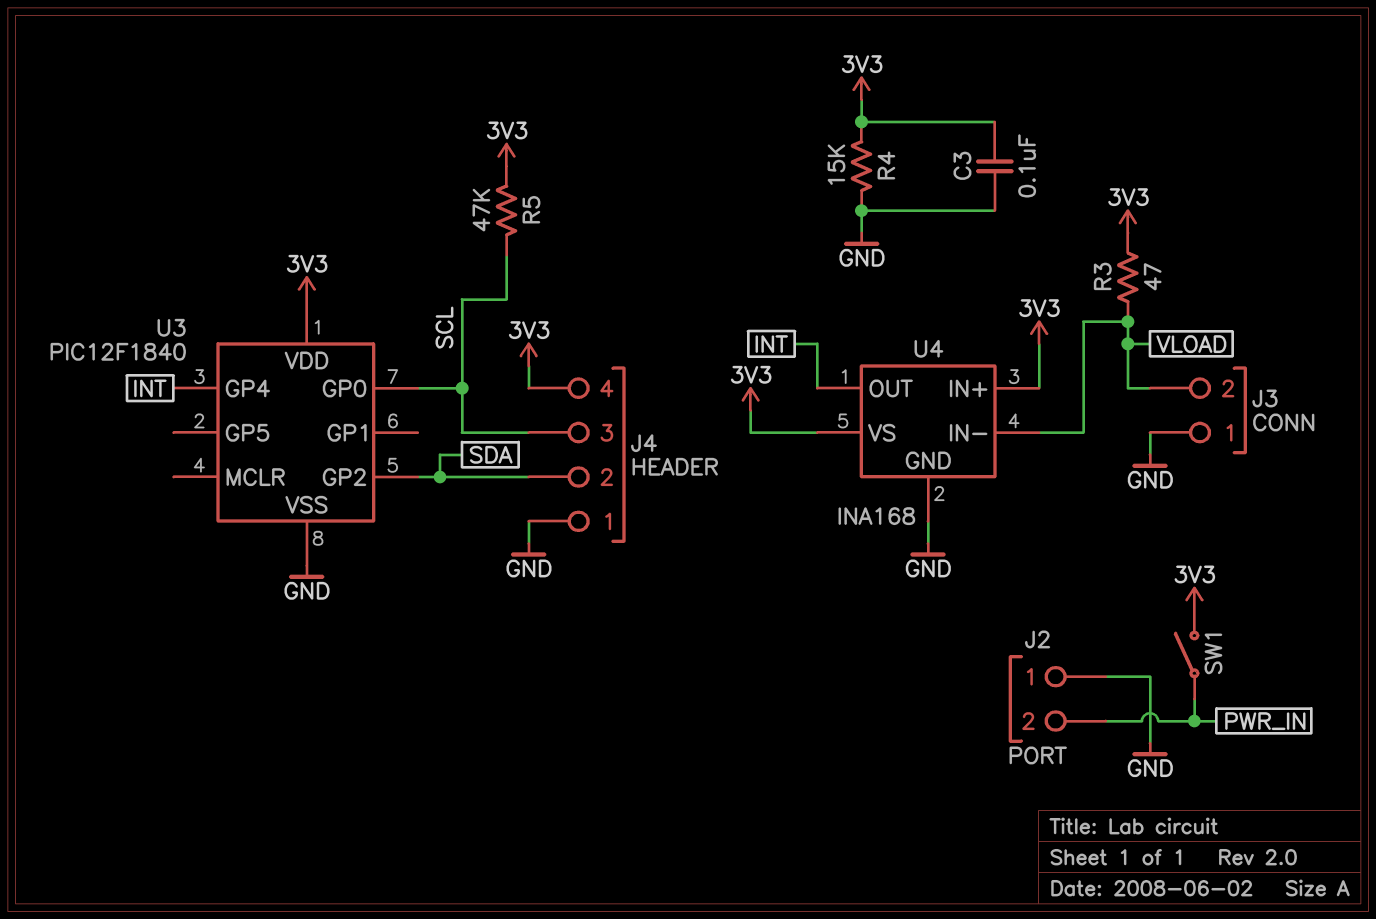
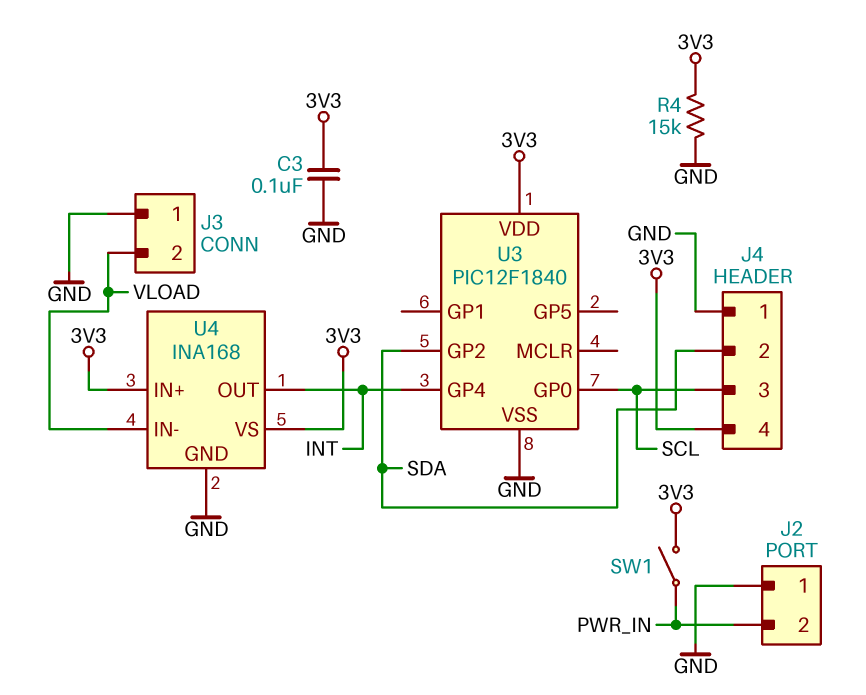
R3: 47 (3V3, VLOAD) -> none
R5: 47k (3V3, SCL) -> none

